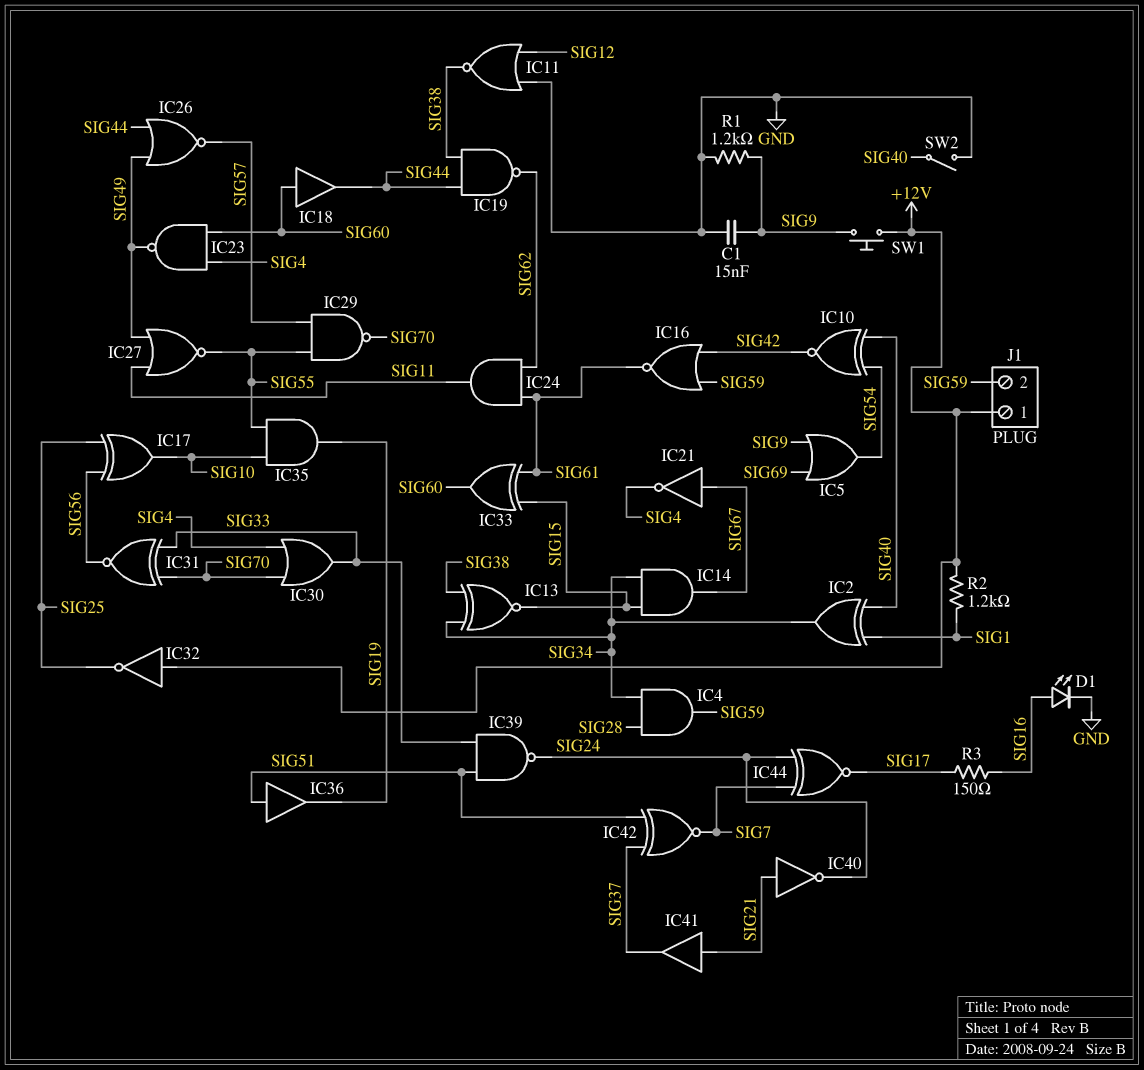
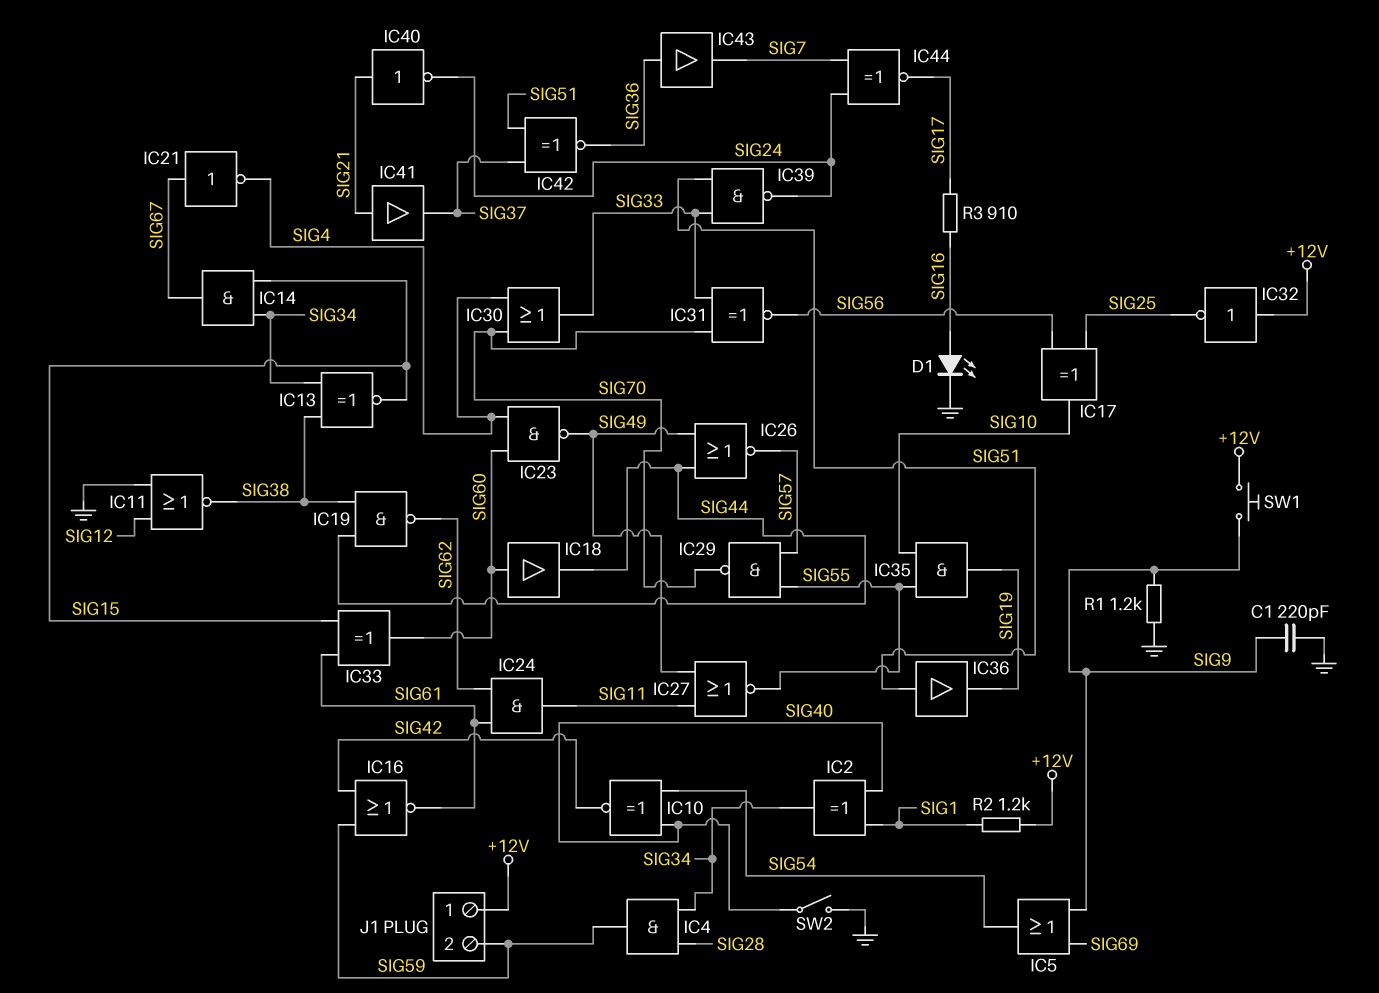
C1: 15nF (GND, SIG9) -> 220pF (GND, SIG9)
IC42: XNOR (in SIG37, in SIG51, out SIG7) -> XNOR (in SIG37, in SIG51, out SIG36)
IC43: none -> buffer (in SIG36, out SIG7)
R3: 150 (SIG16, SIG17) -> 910 (SIG16, SIG17)

